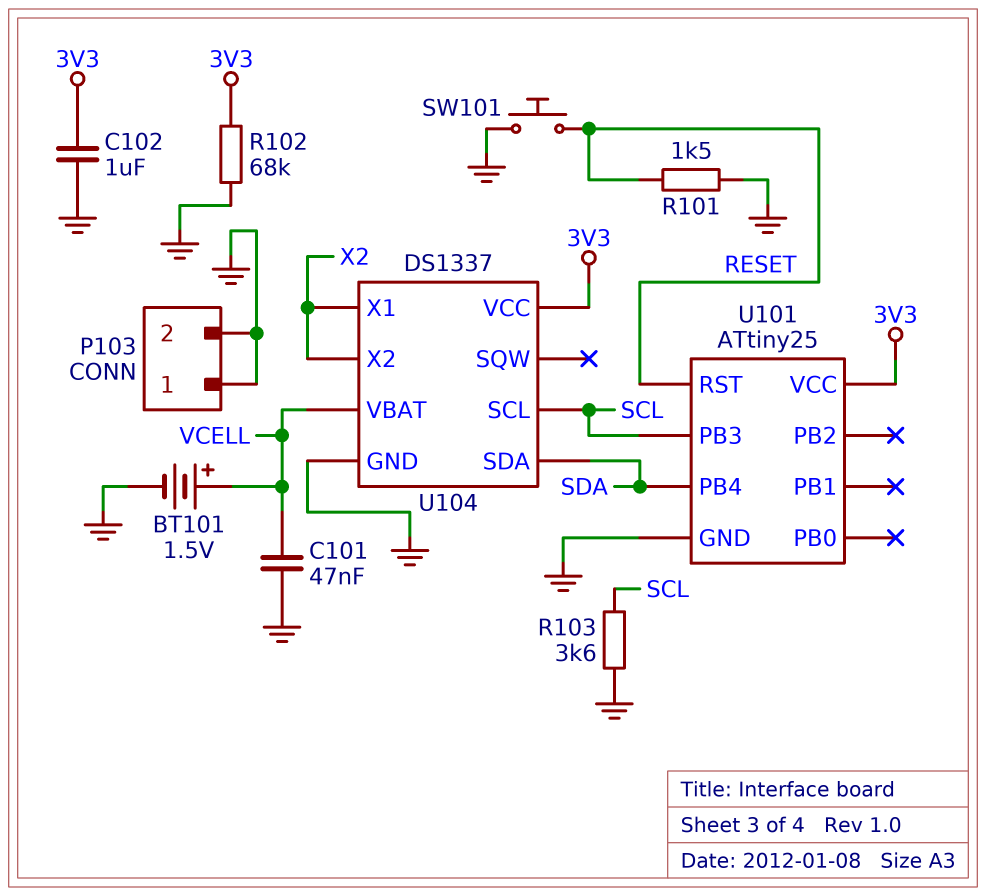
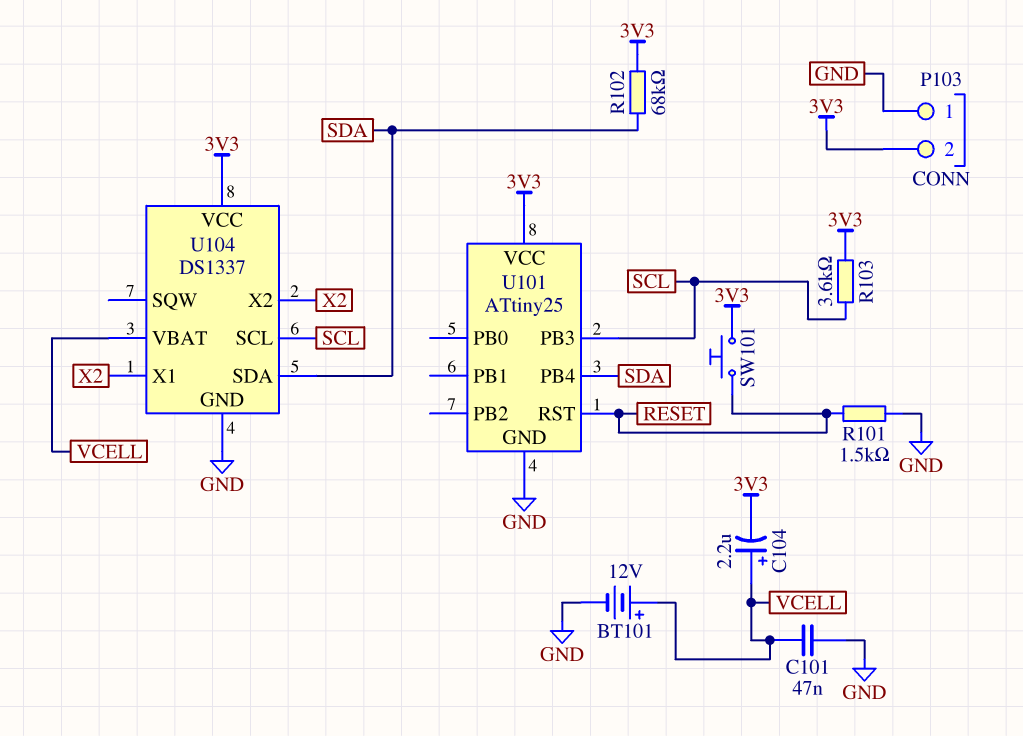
BT101: 1.5V (plus VCELL, minus GND) -> 12V (plus VCELL, minus GND)
C102: 1uF (3V3, GND) -> none
C104: none -> 2.2uF (plus VCELL, minus 3V3)
P103 pin 2: GND -> 3V3
R102: 68k (3V3, GND) -> 68k (3V3, SDA)
R103: 3.6k (GND, SCL) -> 3.6k (3V3, SCL)
SW101: button (GND, RESET) -> button (3V3, RESET)

